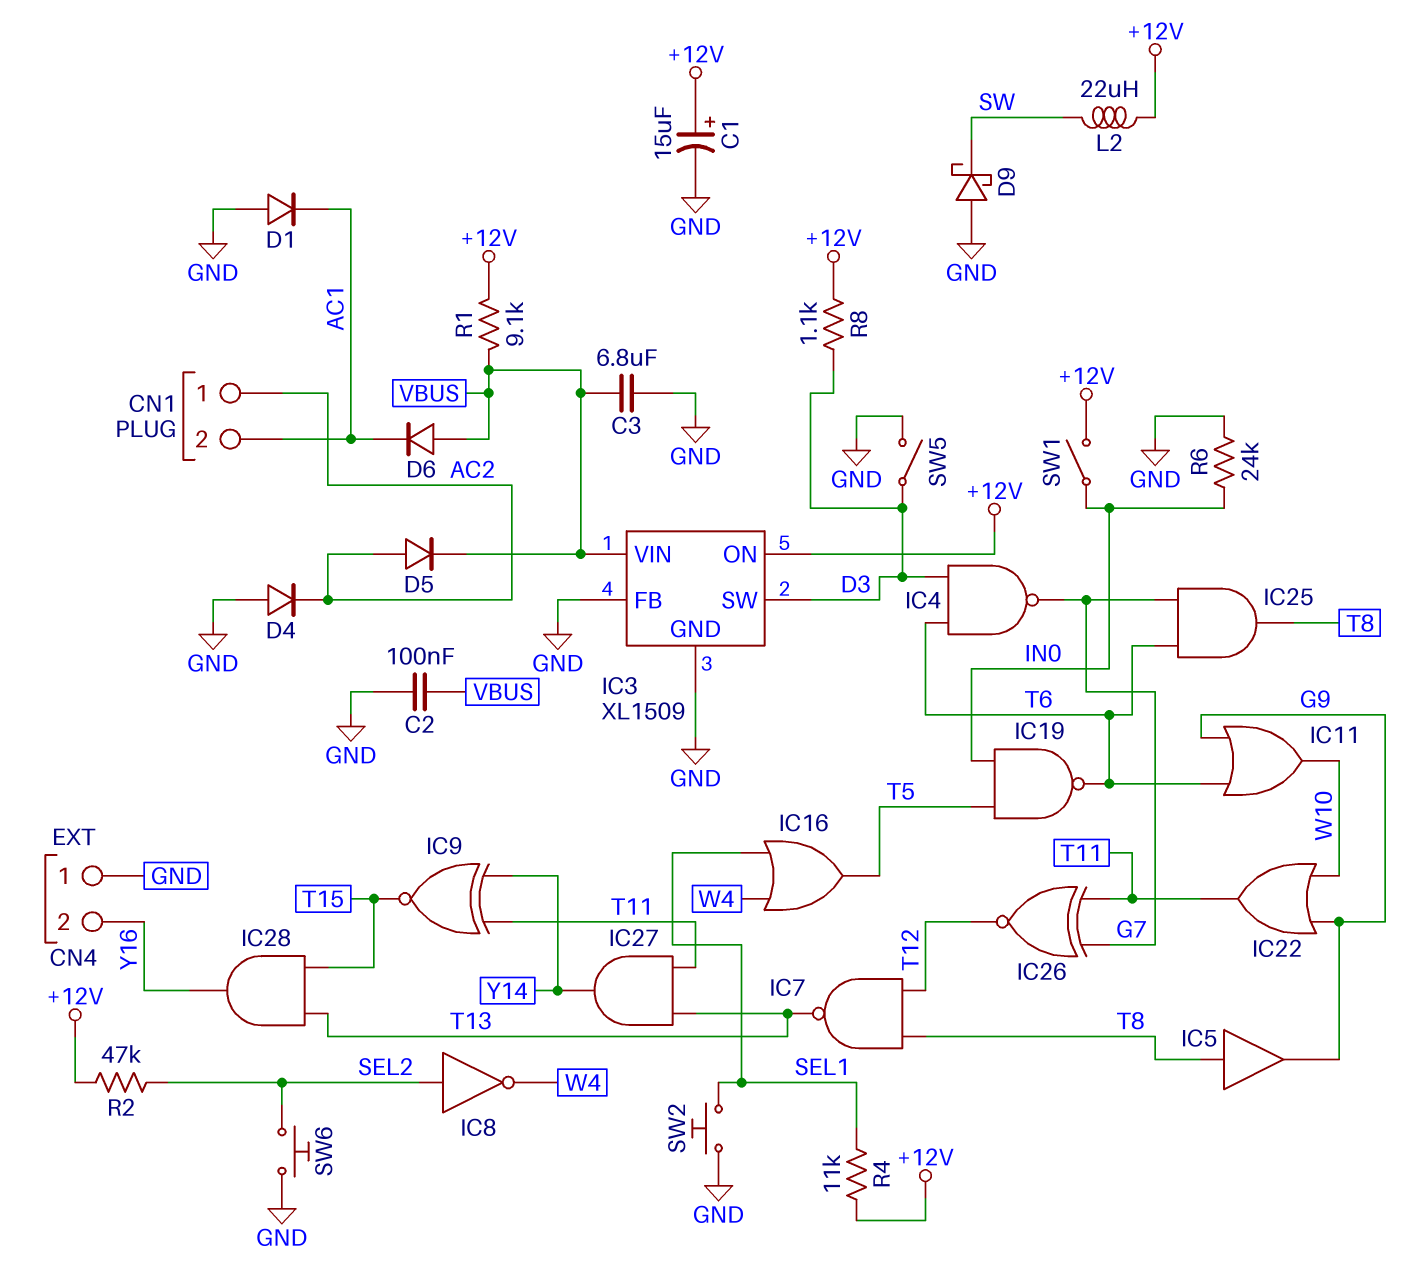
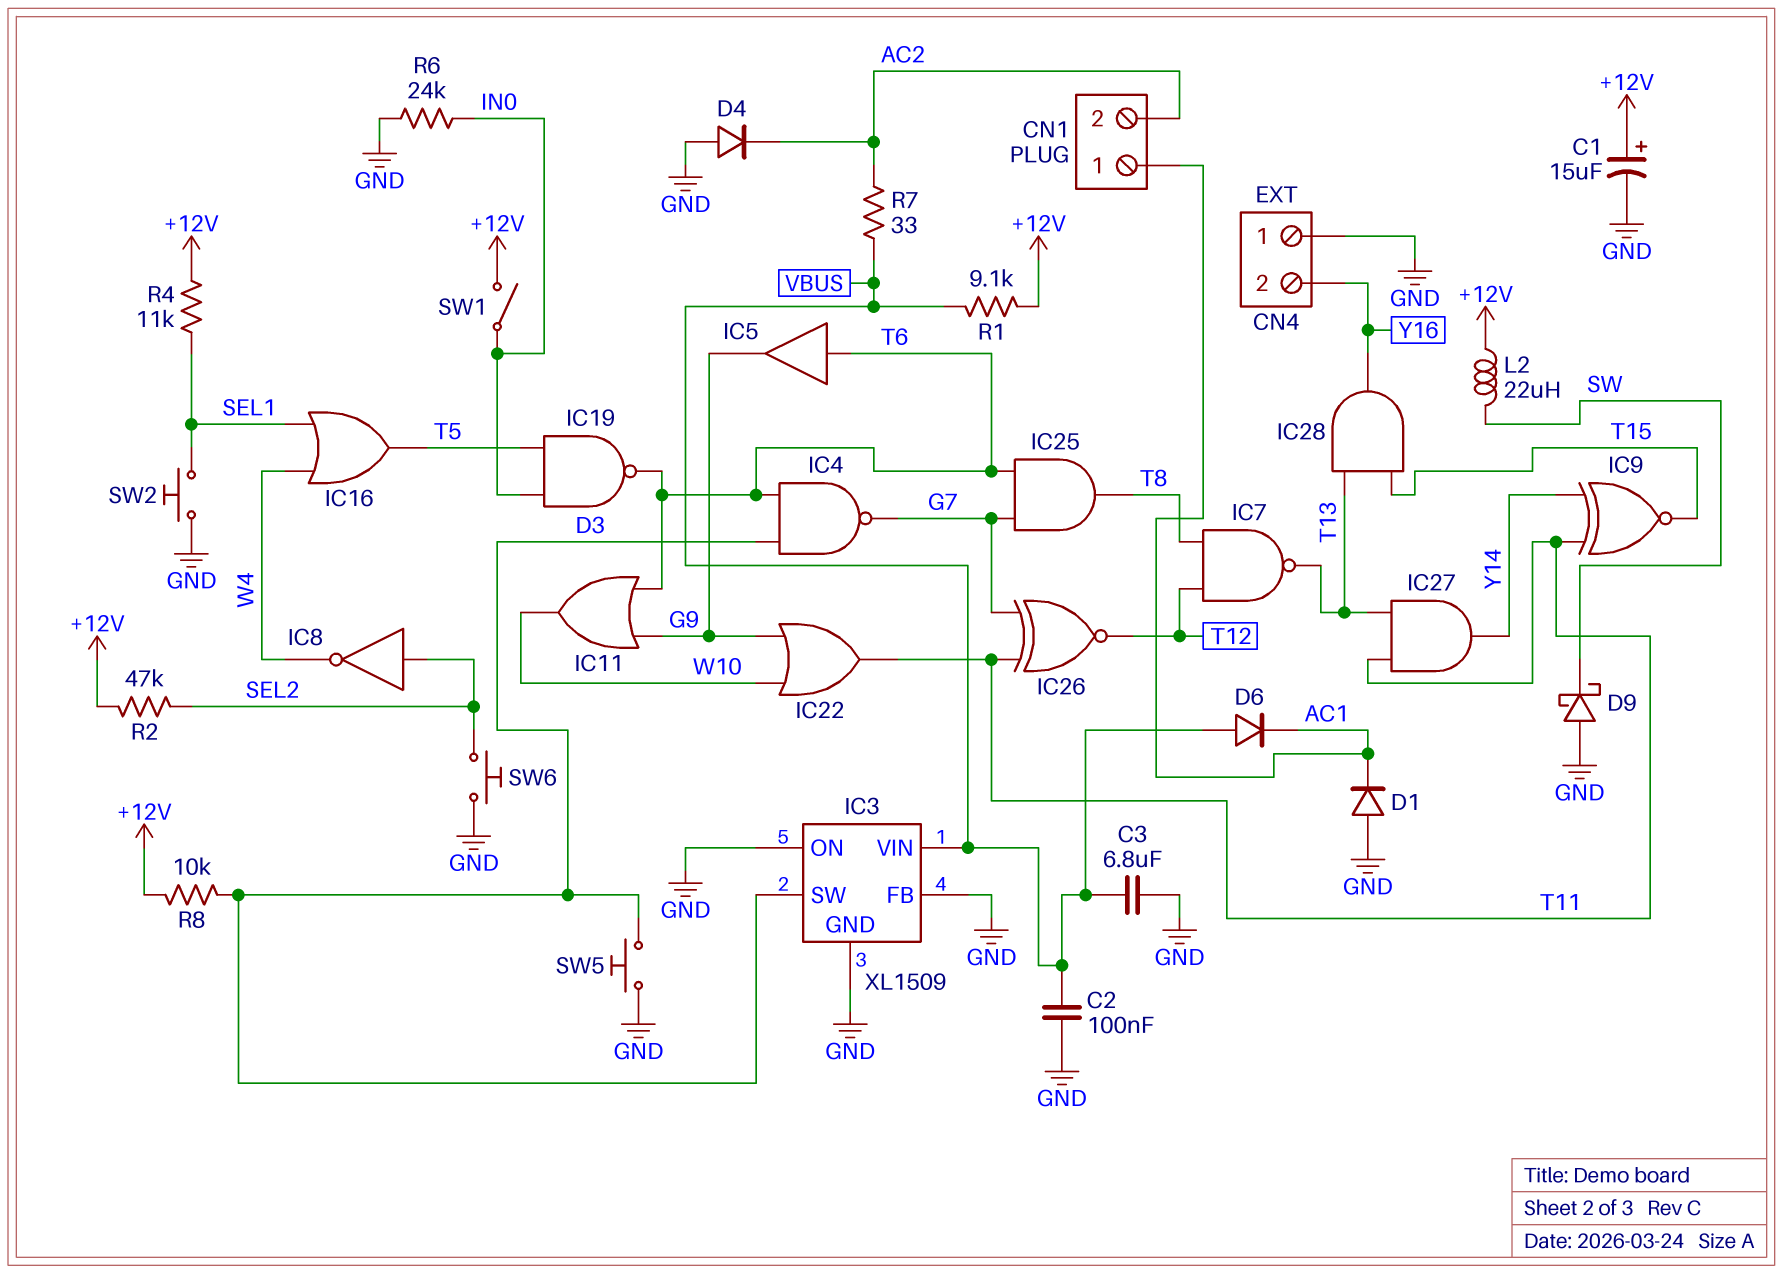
CN1 pin 1: AC2 -> AC1
CN1 pin 2: AC1 -> AC2
D5: diode (A AC2, K VBUS) -> none
IC3 pin ON: +12V -> GND
IC5: buffer (in T8, out G9) -> buffer (in T6, out G9)
R7: none -> 33 (AC2, VBUS)
R8: 1.1k (+12V, D3) -> 10k (+12V, D3)
SW5: switch (D3, GND) -> button (D3, GND)

